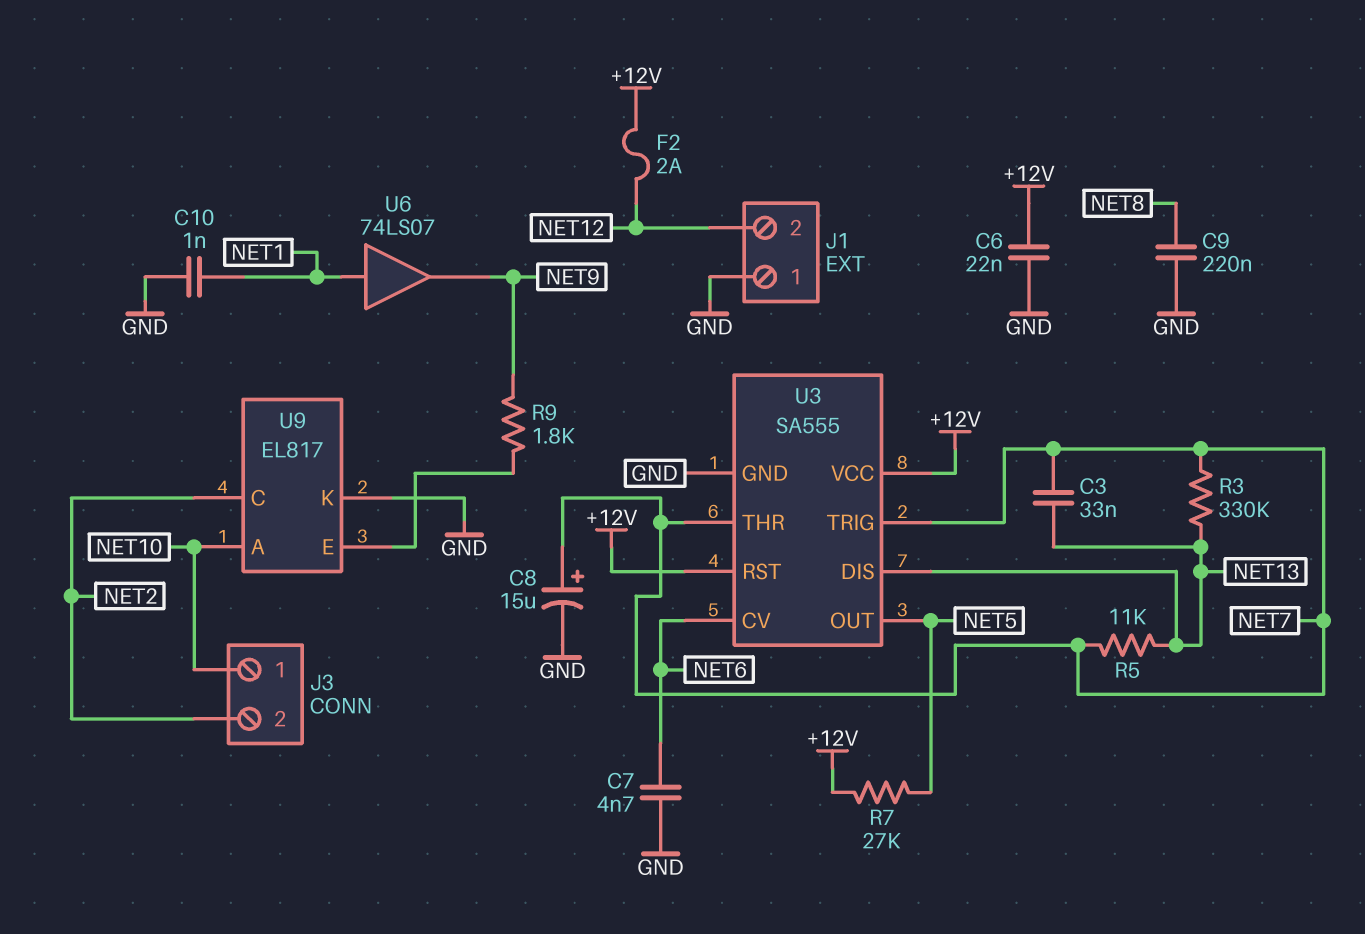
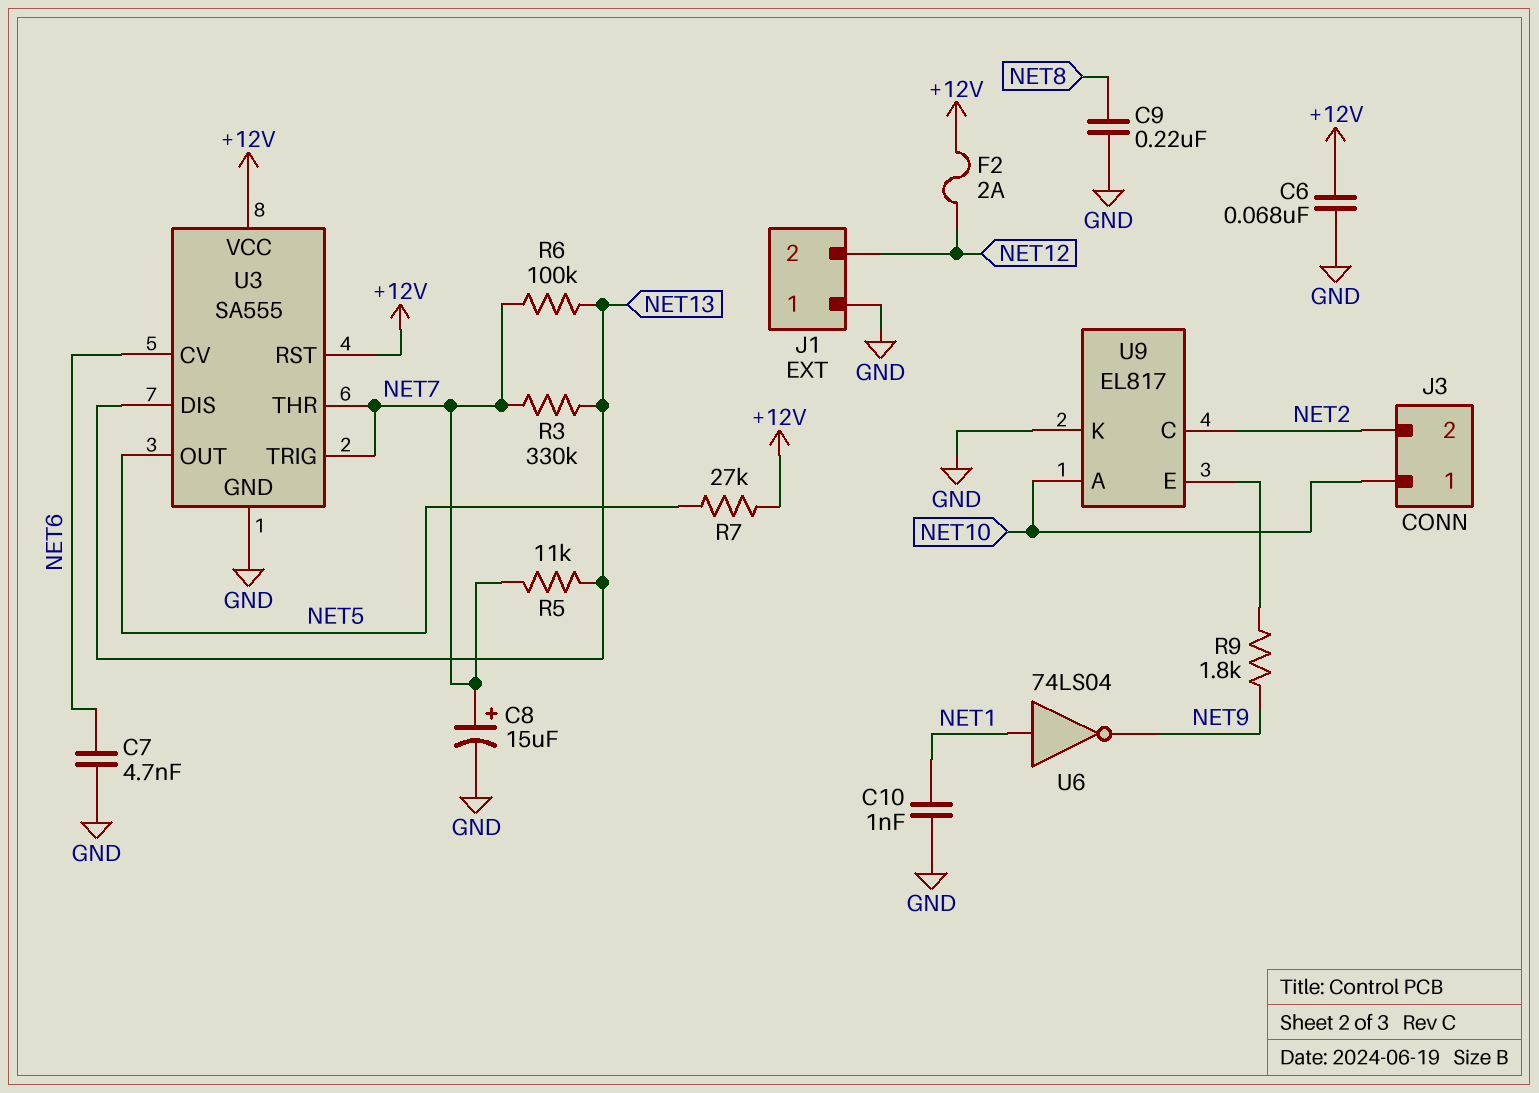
C3: 33nF (NET7, NET13) -> none
C6: 22nF (+12V, GND) -> 68nF (+12V, GND)
R6: none -> 100k (NET7, NET13)
U6: buffer 74LS07 (in NET1, out NET9) -> NOT 74LS04 (in NET1, out NET9)

